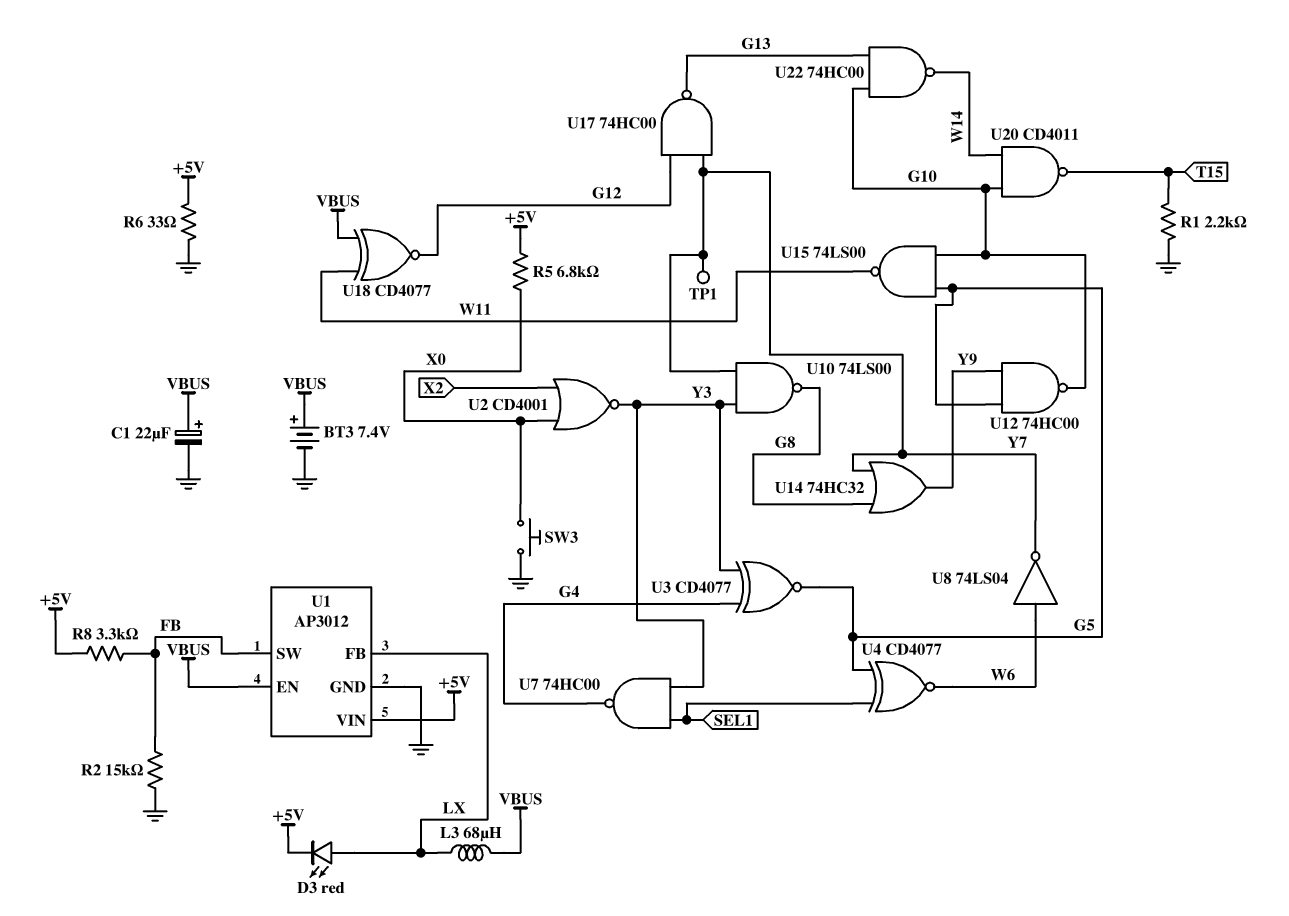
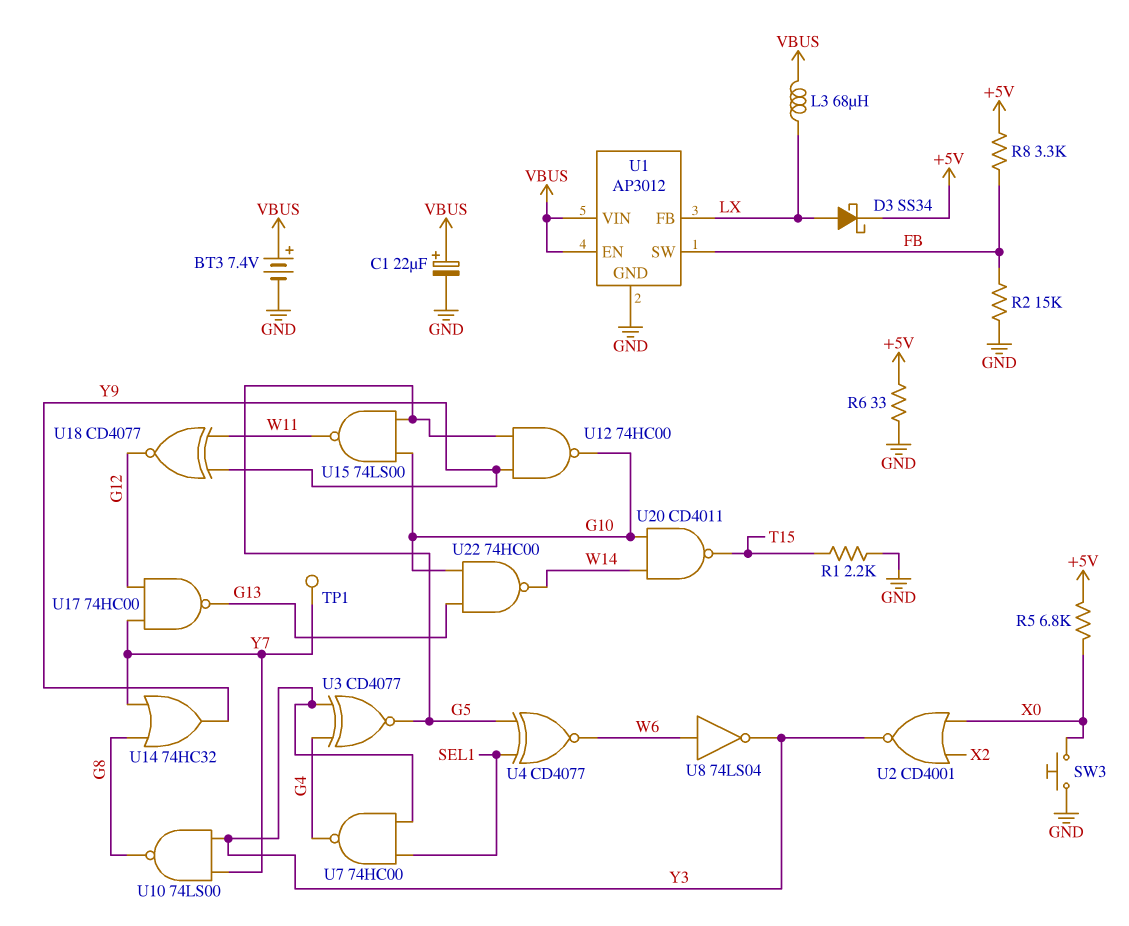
D3: LED red (A LX, K +5V) -> schottky SS34 (A LX, K +5V)
U1 pin VIN: +5V -> VBUS
U8: NOT 74LS04 (in W6, out Y7) -> NOT 74LS04 (in W6, out Y3)
U18: XNOR CD4077 (in VBUS, in W11, out G12) -> XNOR CD4077 (in W11, in Y9, out G12)

